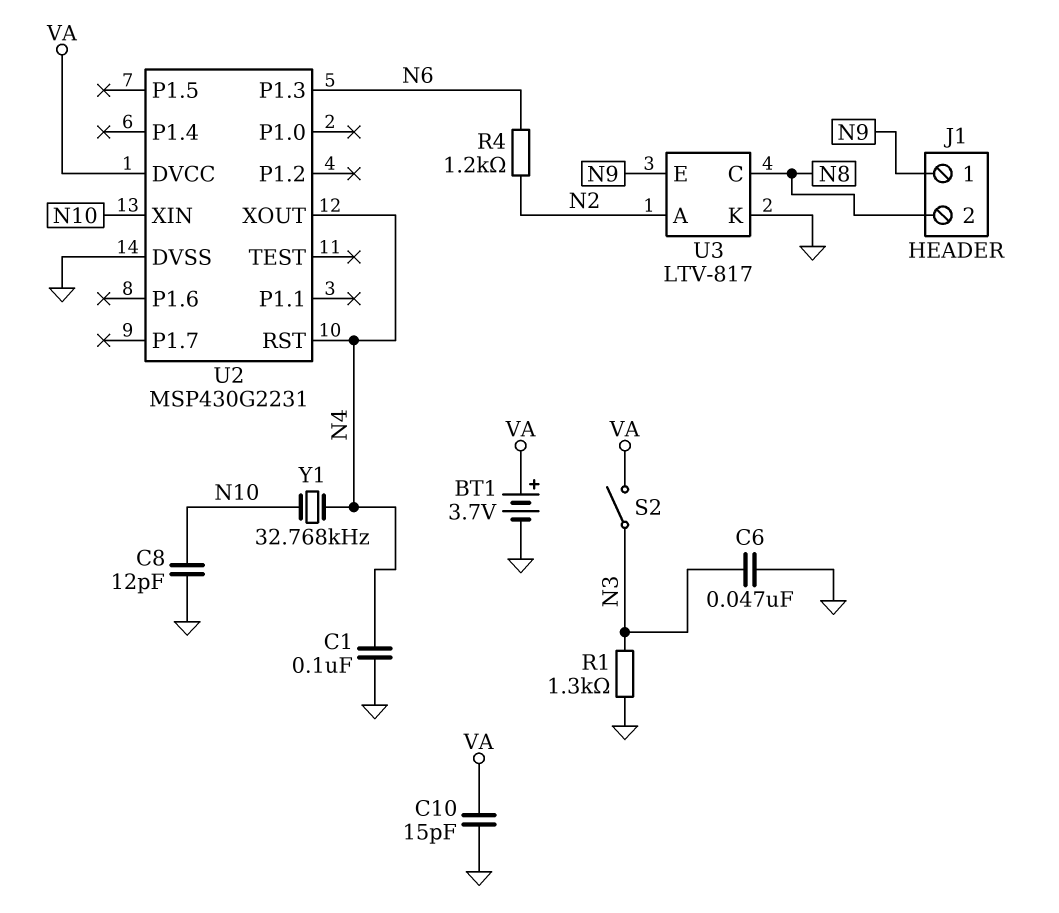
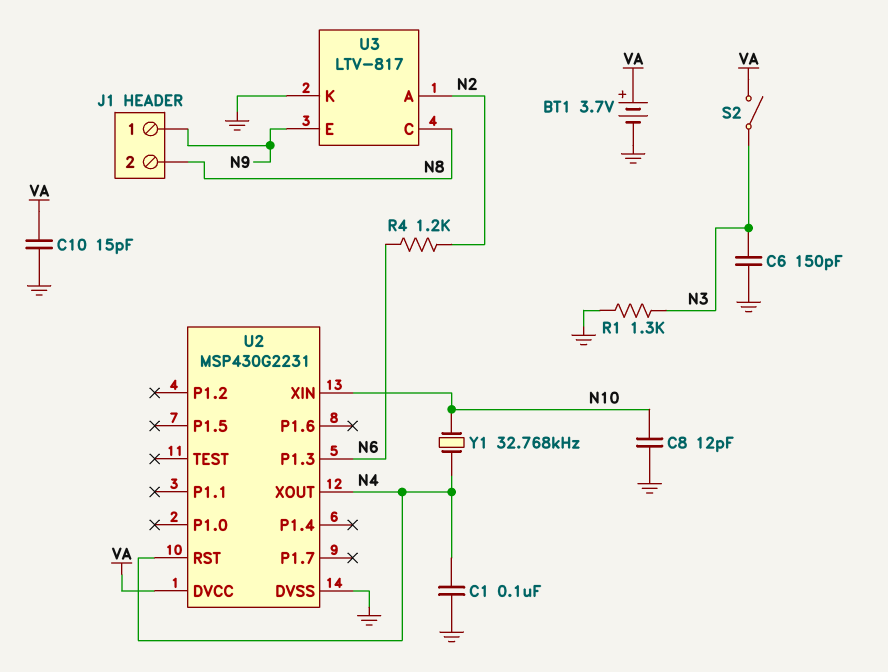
C6: 47nF (GND, N3) -> 150pF (GND, N3)

